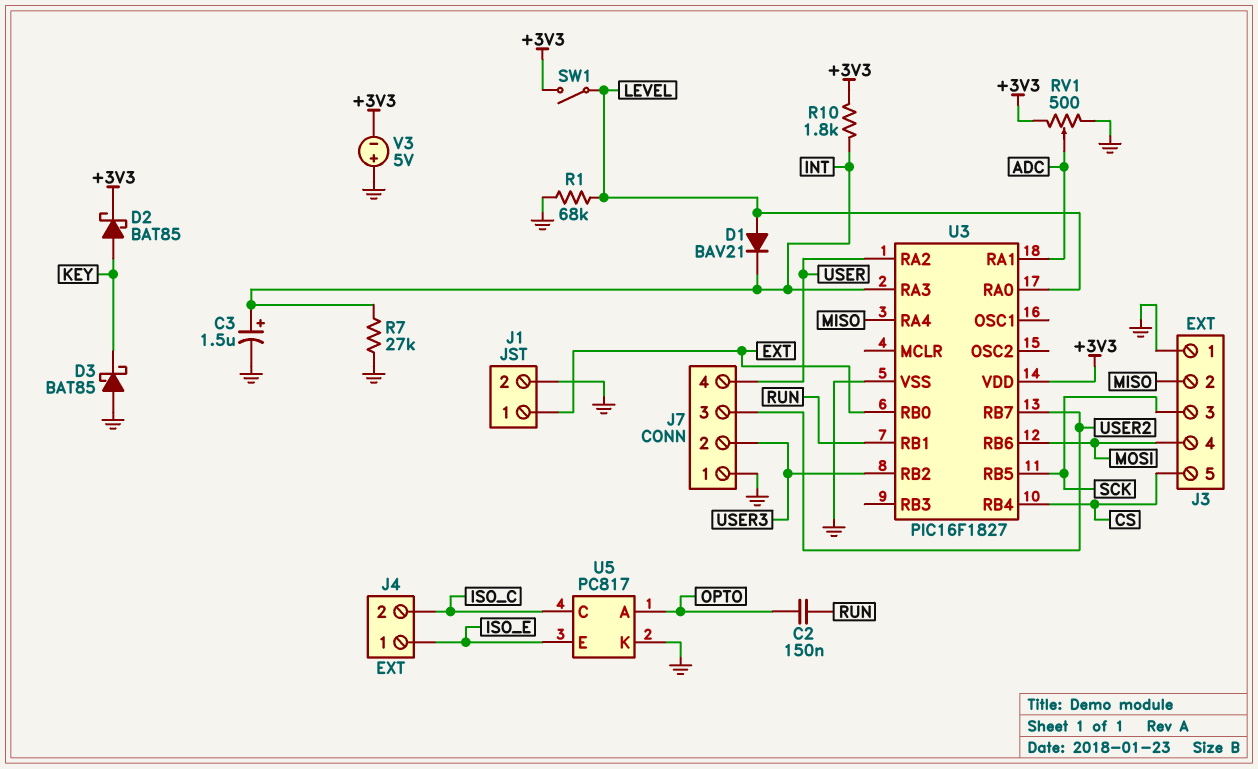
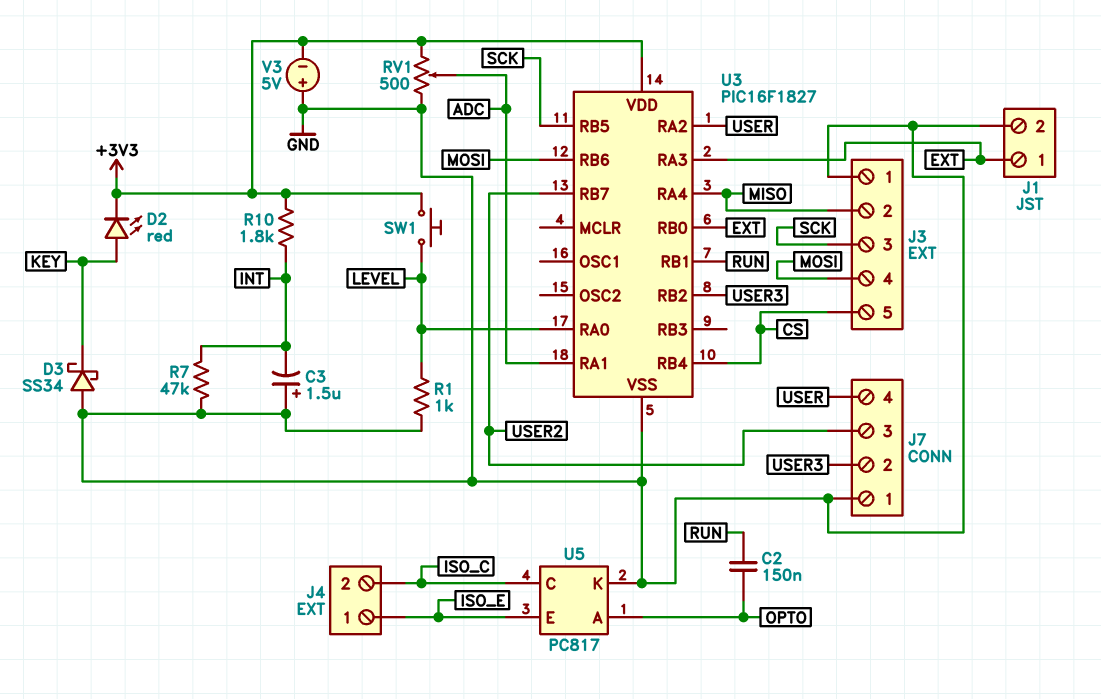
C3: 1.5uF (plus INT, minus GND) -> 1.5uF (plus GND, minus INT)
D1: diode BAV21 (A LEVEL, K INT) -> none
D2: schottky BAT85 (A KEY, K +3V3) -> LED red (A KEY, K +3V3)
D3: schottky BAT85 (A GND, K KEY) -> schottky SS34 (A GND, K KEY)
R1: 68k (GND, LEVEL) -> 1k (GND, LEVEL)
R7: 27k (GND, INT) -> 47k (GND, INT)
SW1: switch (+3V3, LEVEL) -> button (+3V3, LEVEL)
U3 pin RA3: INT -> EXT

